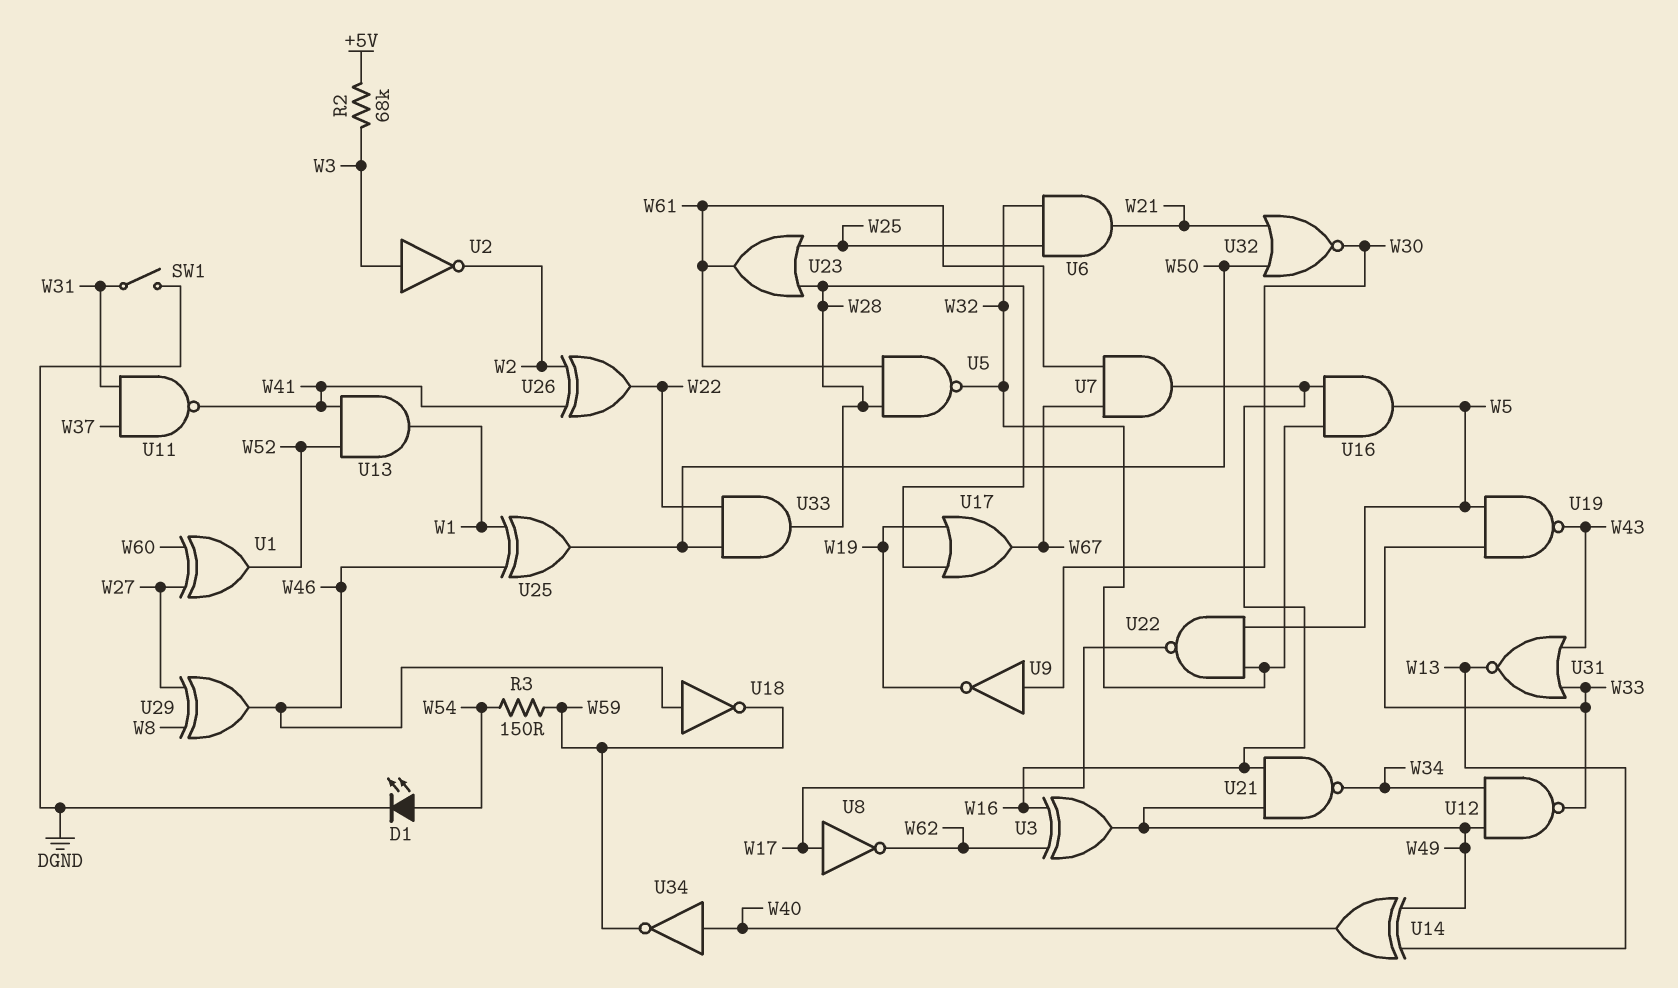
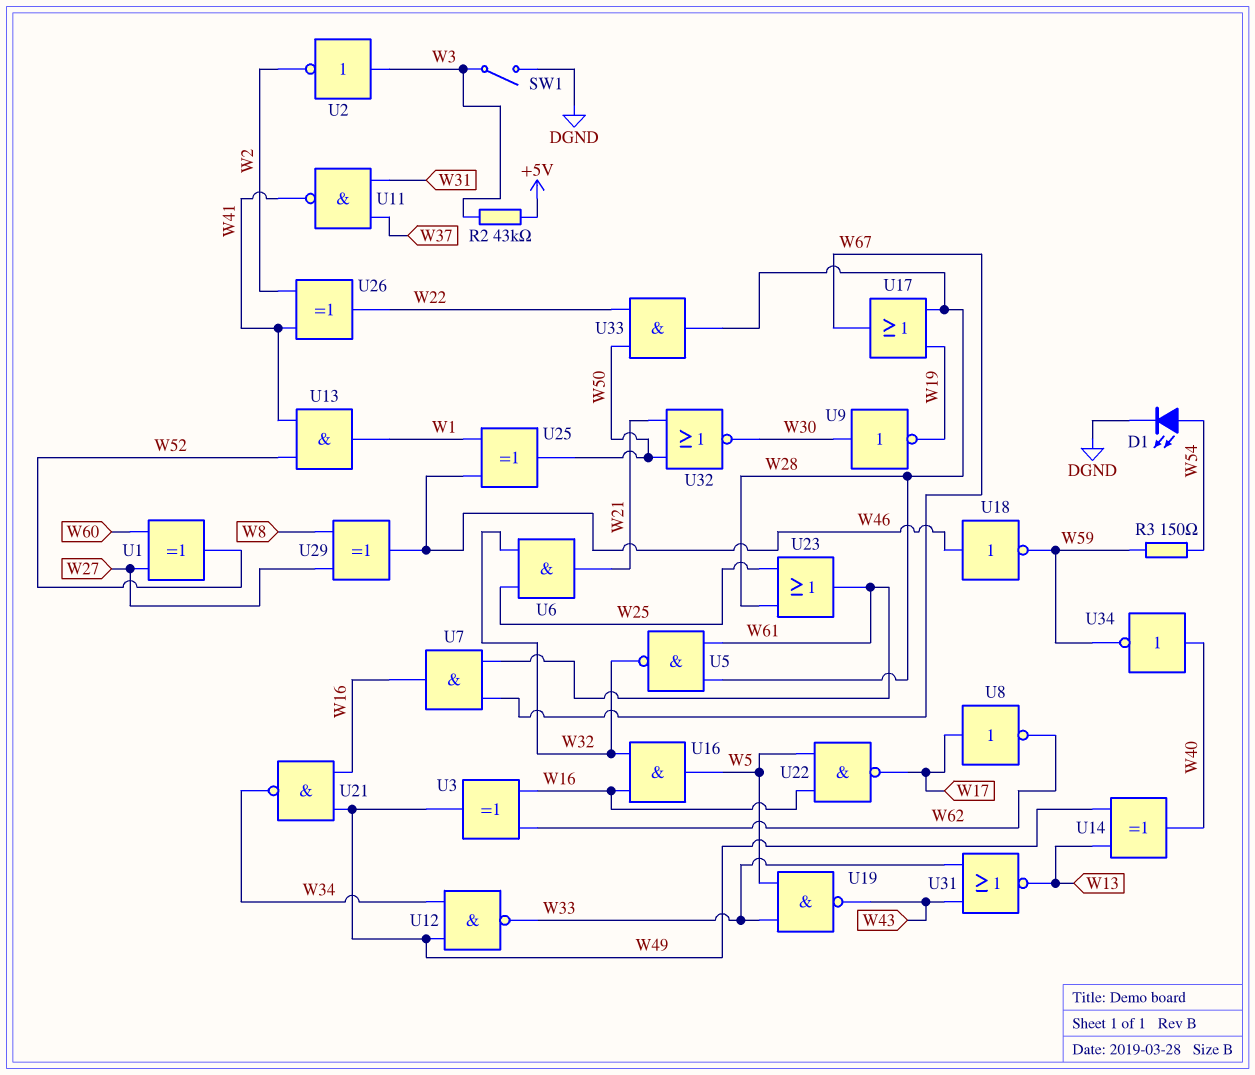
R2: 68k (+5V, W3) -> 43k (+5V, W3)
SW1: switch (DGND, W31) -> switch (DGND, W3)
U22: NAND (in W5, in W32, out W17) -> NAND (in W5, in W16, out W17)

